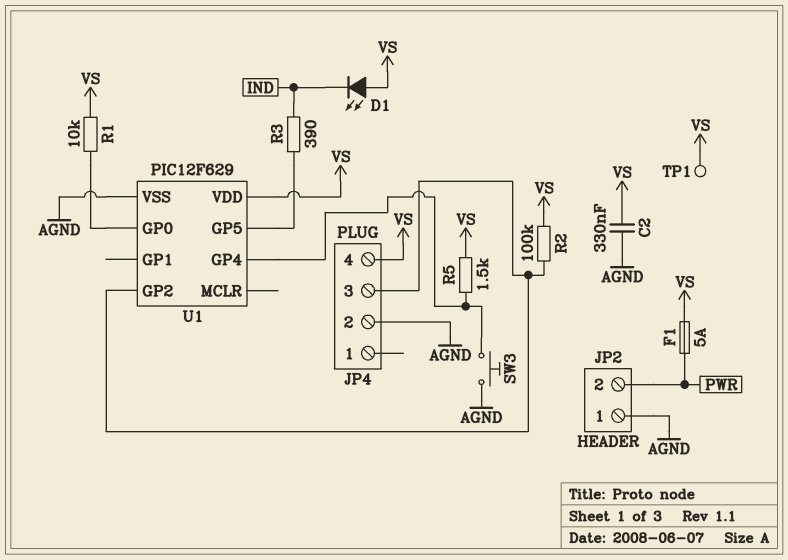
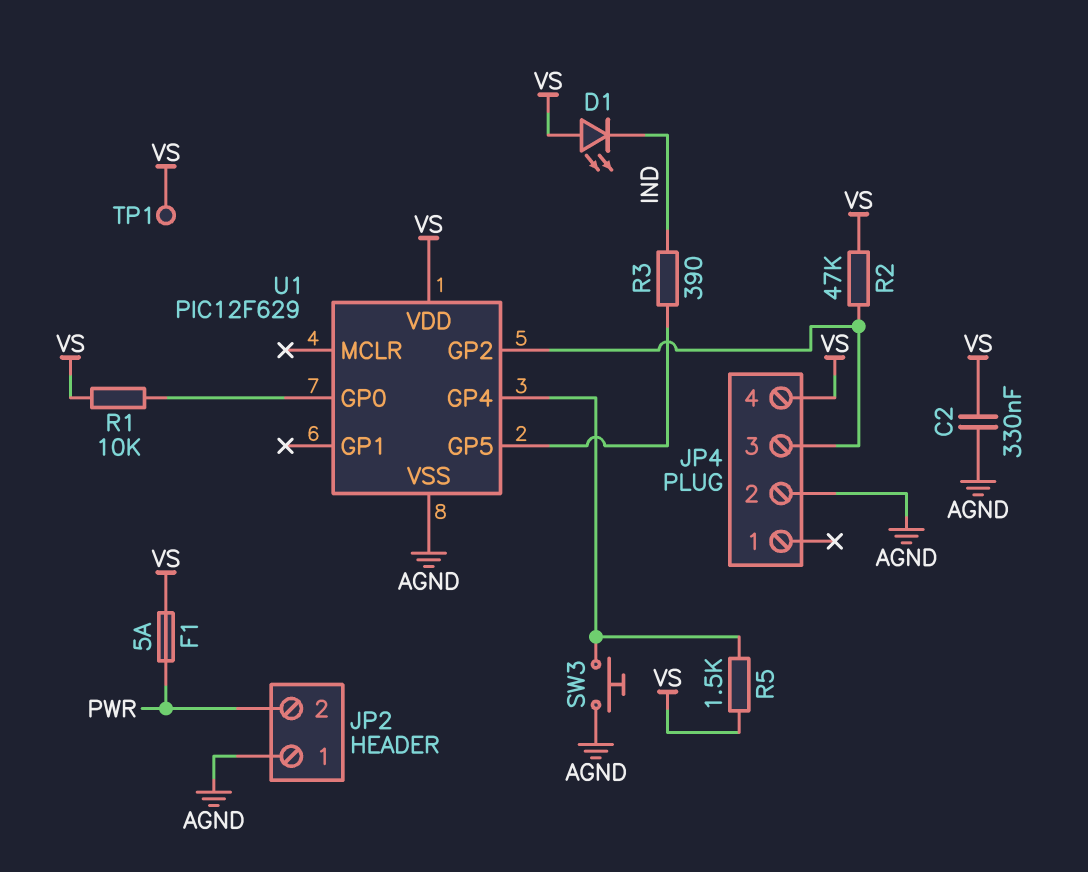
R2: 100k (JP4/3, VS) -> 47k (JP4/3, VS)

